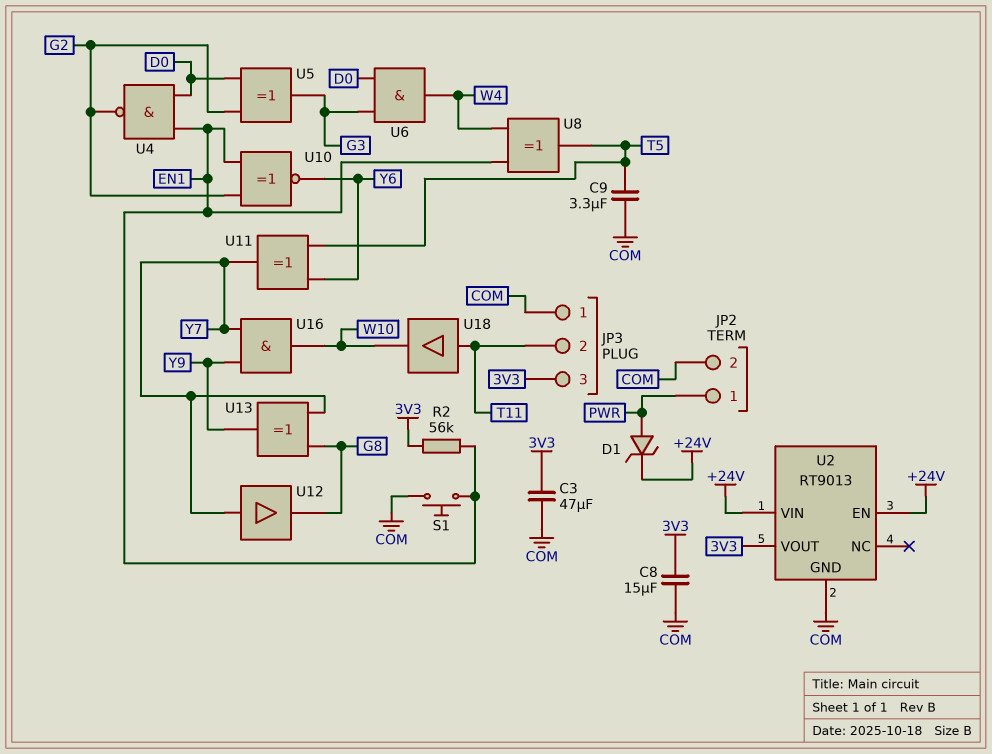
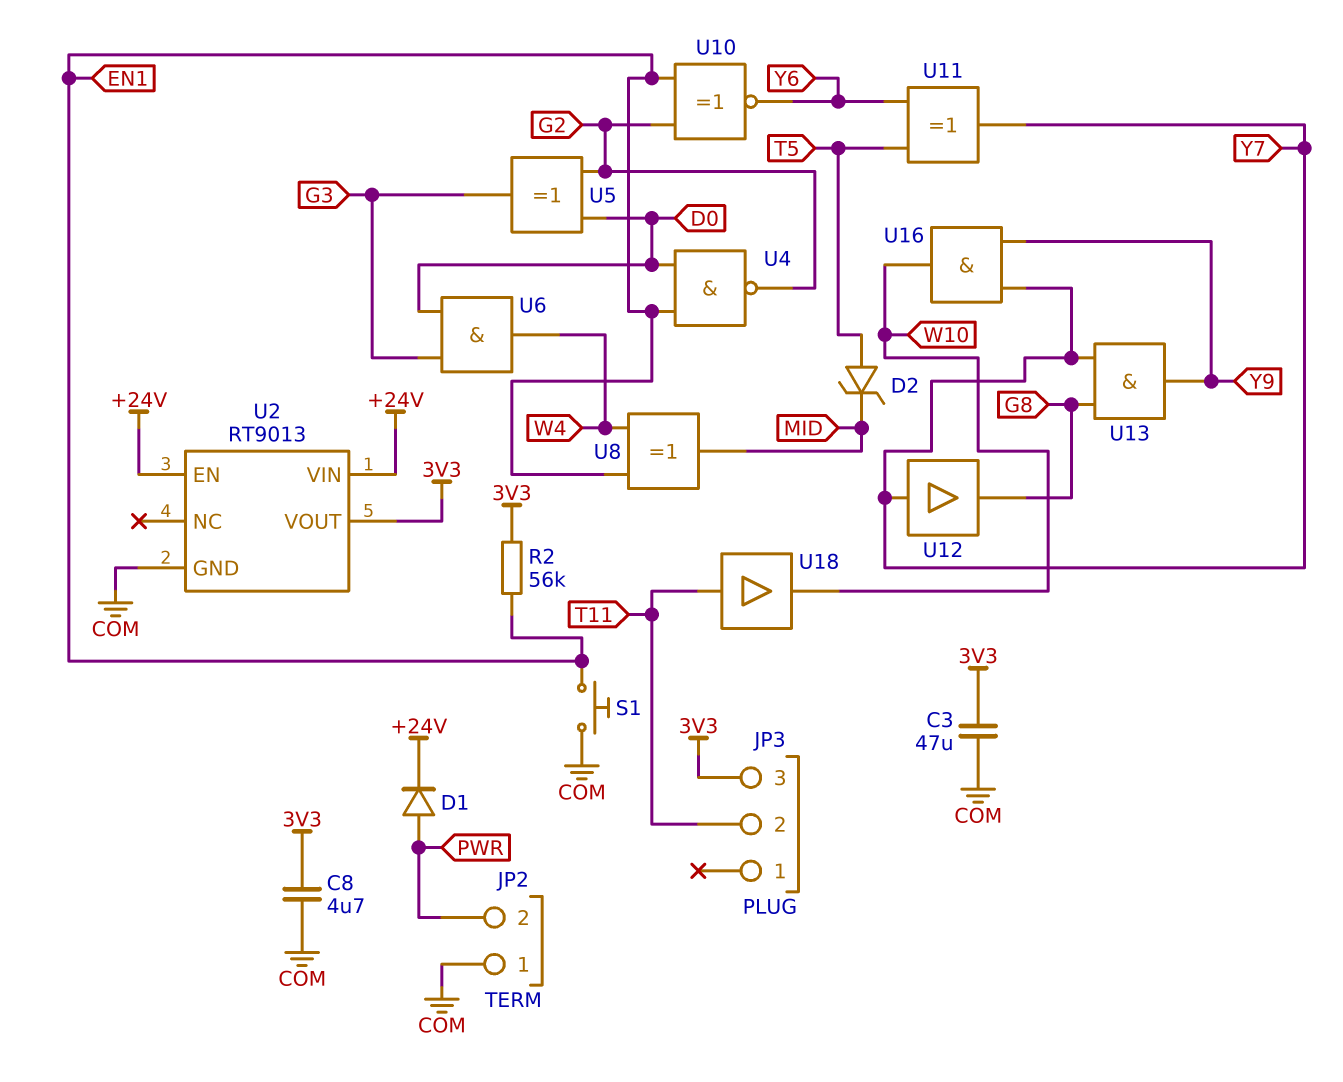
C8: 15uF (3V3, COM) -> 4.7uF (3V3, COM)
C9: 3.3uF (COM, T5) -> none
D1: zener (A PWR, K +24V) -> diode (A PWR, K +24V)
D2: none -> zener (A T5, K MID)
JP2 pin 1: PWR -> COM
JP2 pin 2: COM -> PWR
JP3 pin 1: COM -> none
U8: XOR (in EN1, in W4, out T5) -> XOR (in EN1, in W4, out MID)
U13: XOR (in G8, in Y7, out Y9) -> AND (in G8, in Y7, out Y9)

